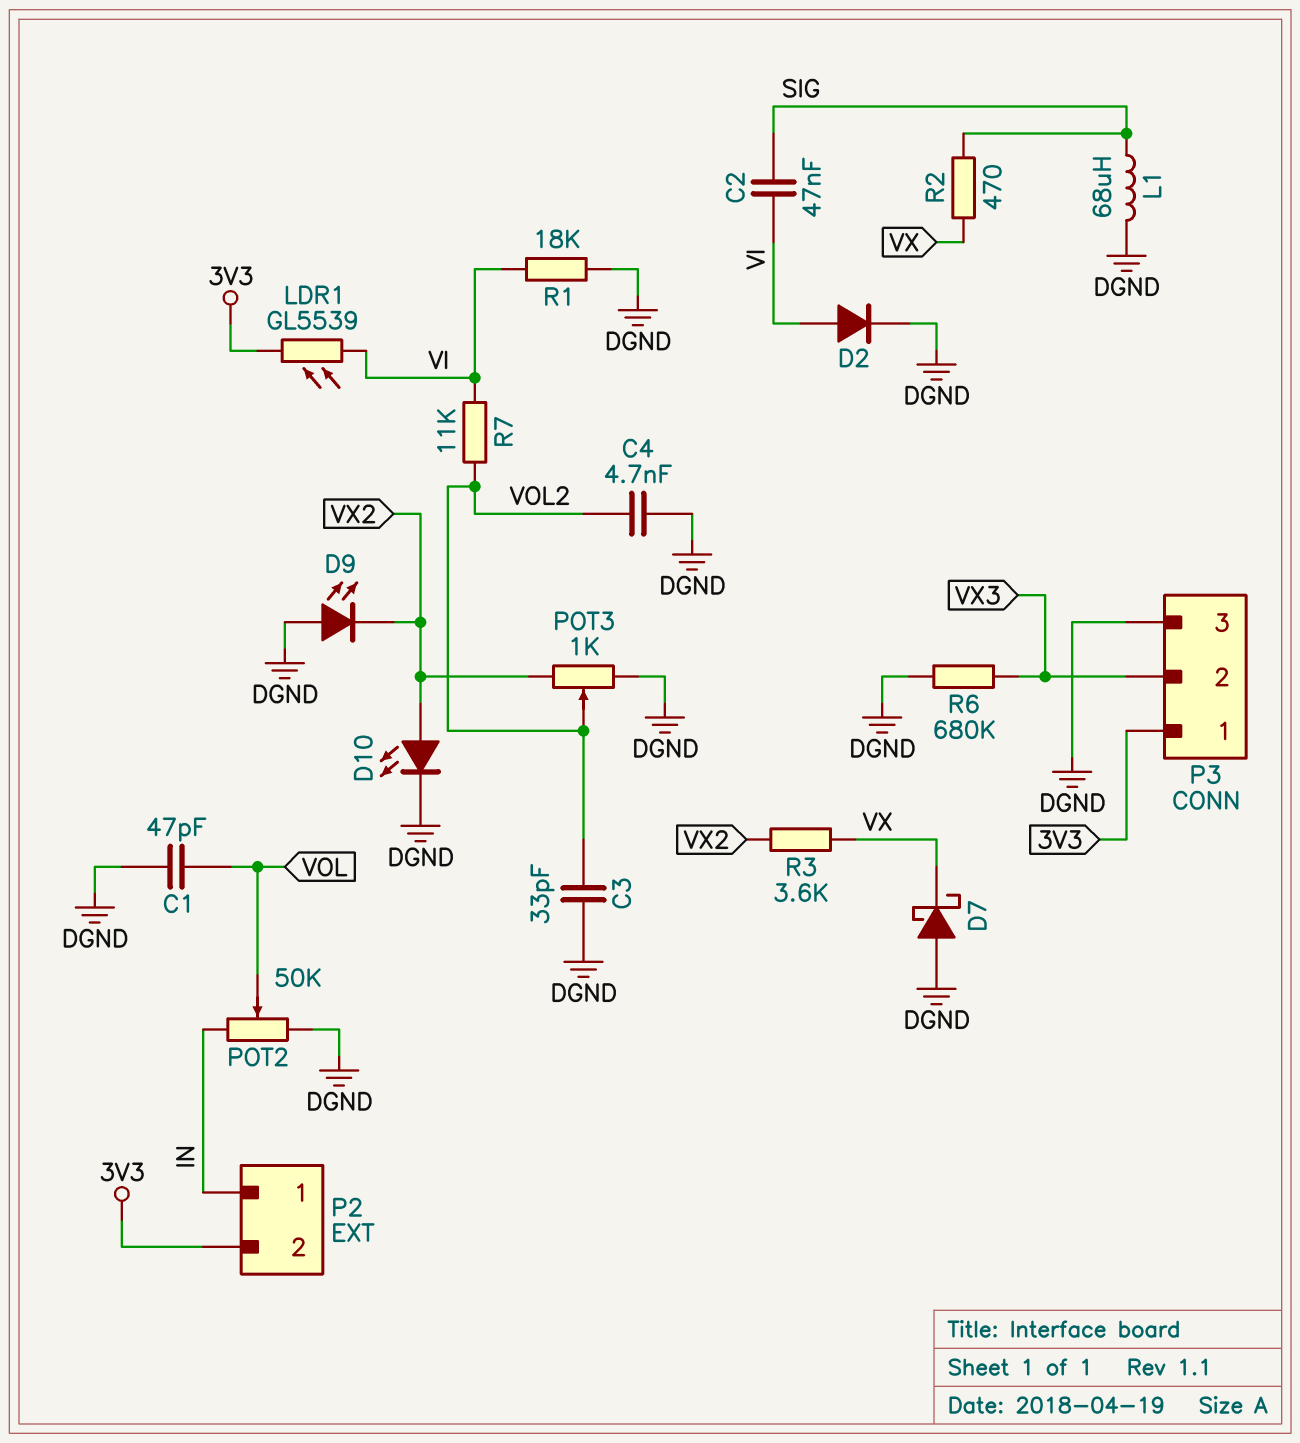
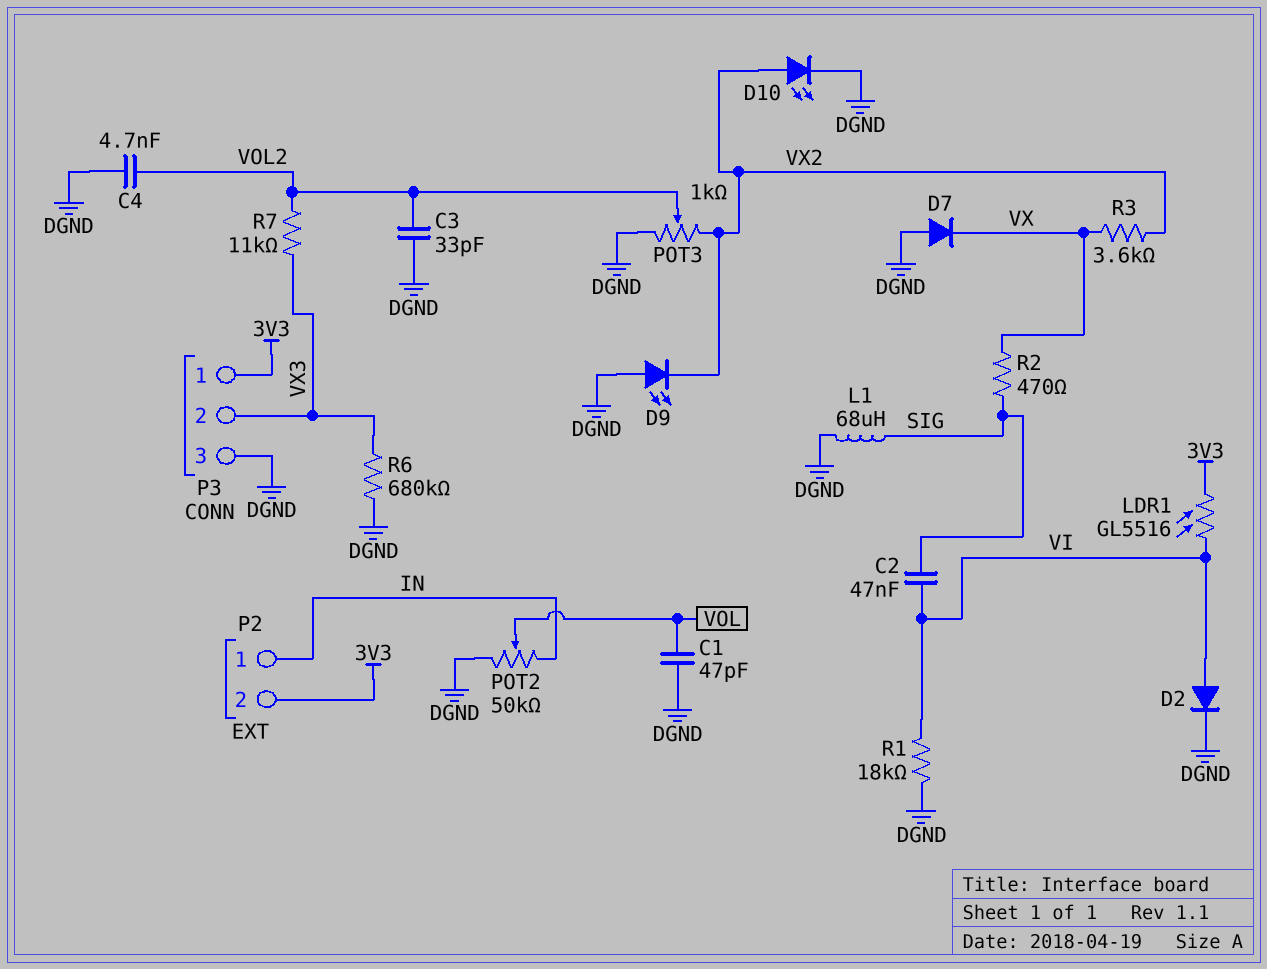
D7: schottky (A DGND, K VX) -> diode (A DGND, K VX)
LDR1: GL5539 (3V3, VI) -> GL5516 (3V3, VI)
R7: 11k (VI, VOL2) -> 11k (VOL2, VX3)

